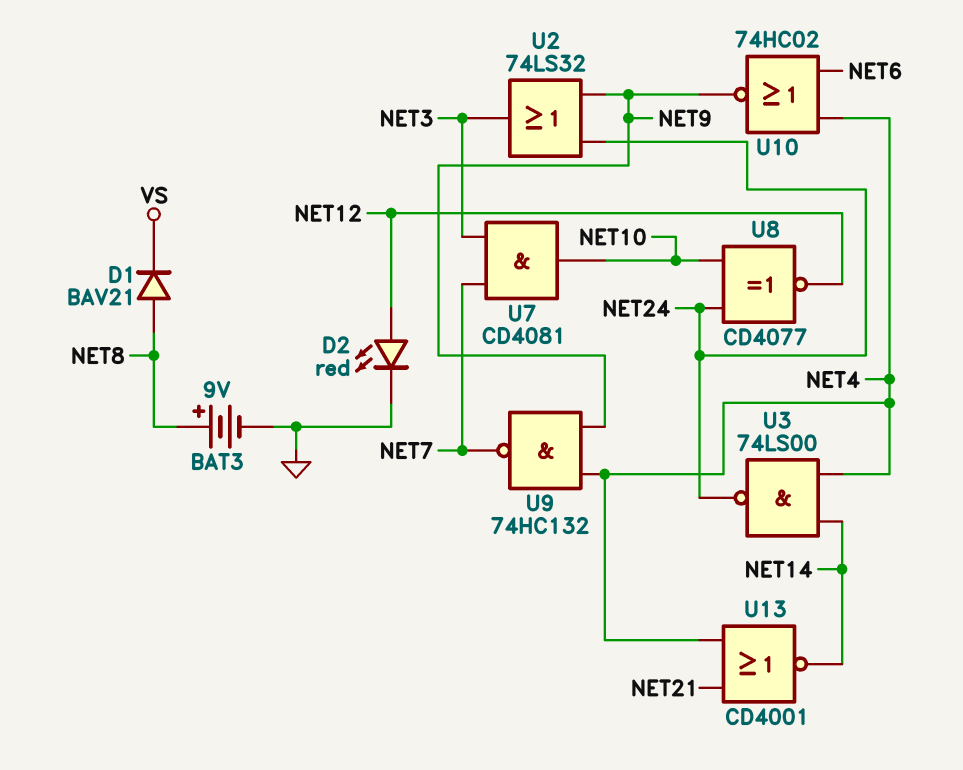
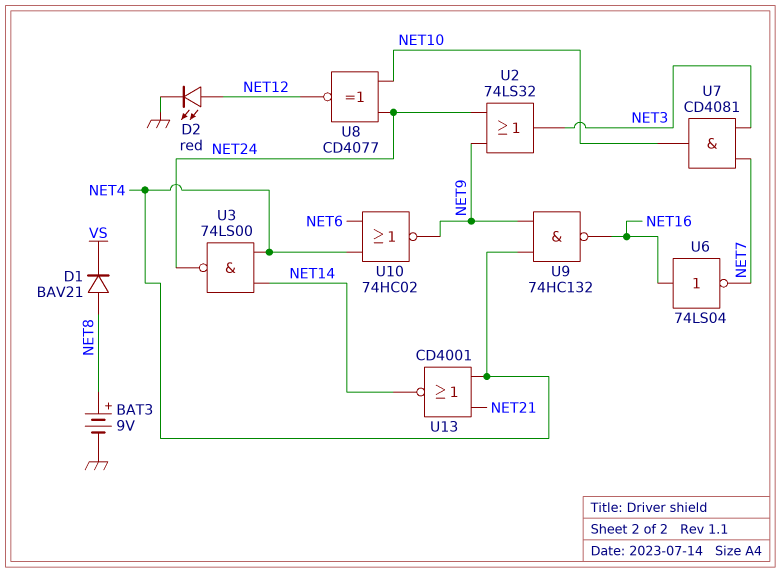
U6: none -> NOT 74LS04 (in NET16, out NET7)
U9: NAND 74HC132 (in NET4, in NET9, out NET7) -> NAND 74HC132 (in NET4, in NET9, out NET16)

